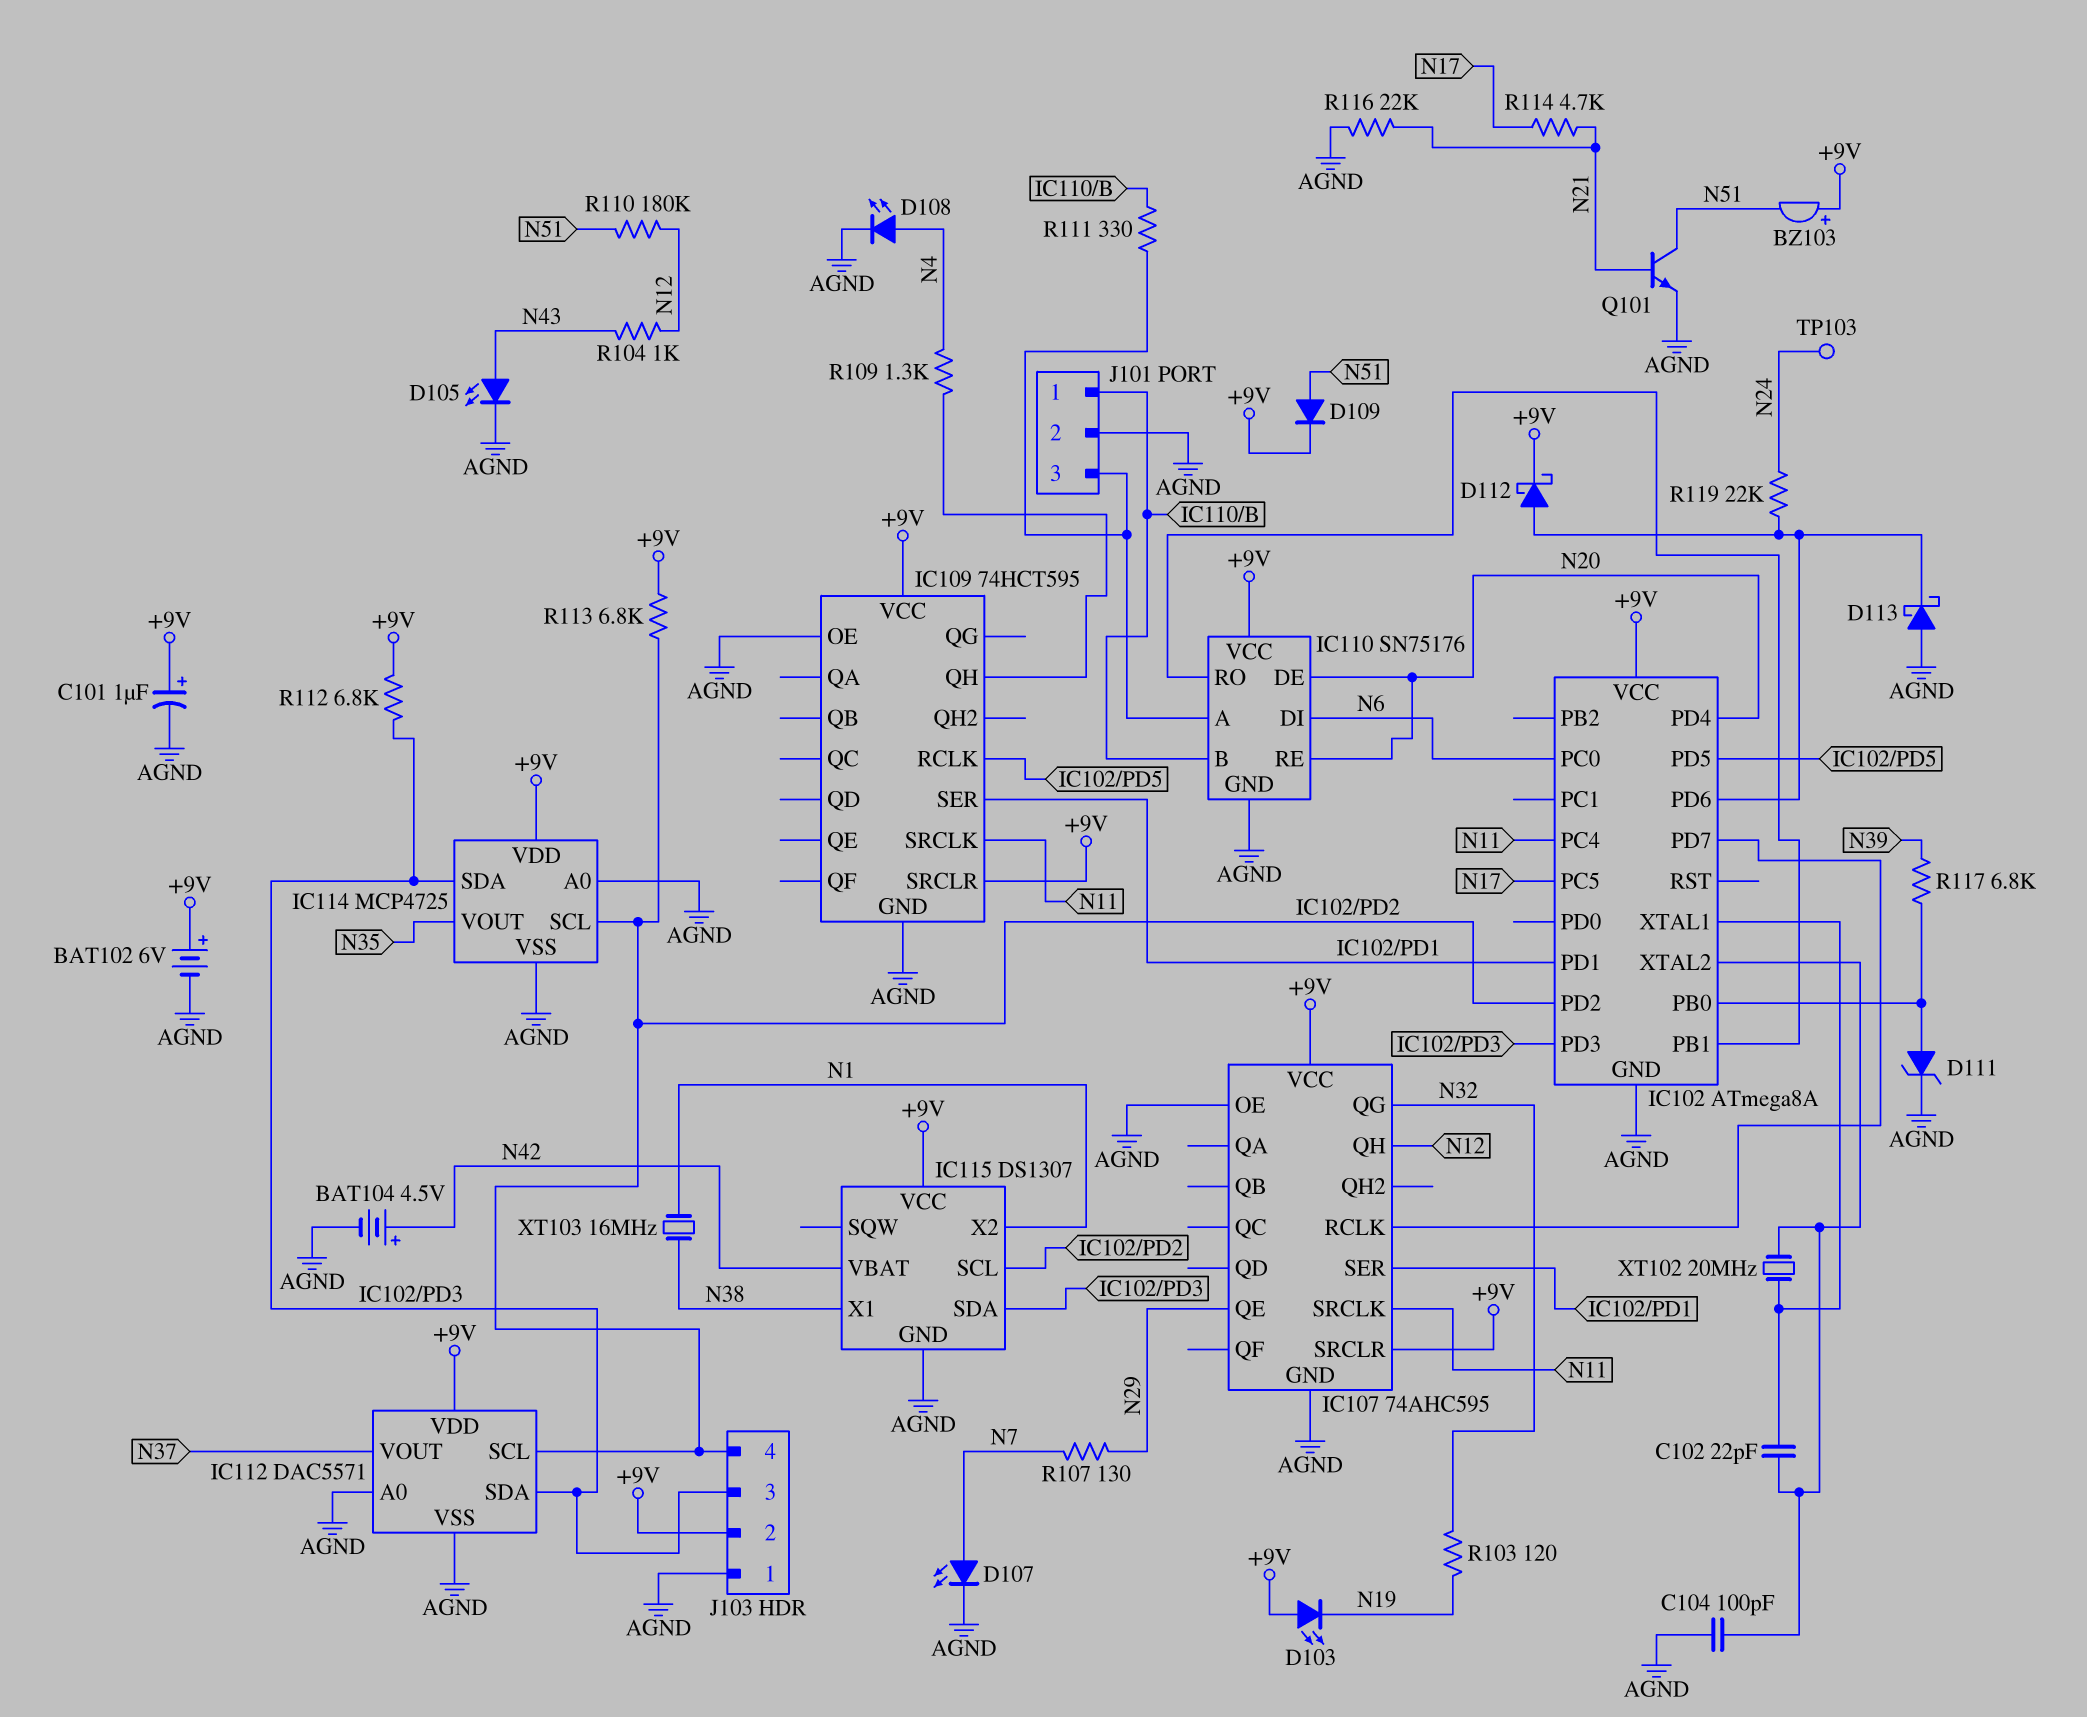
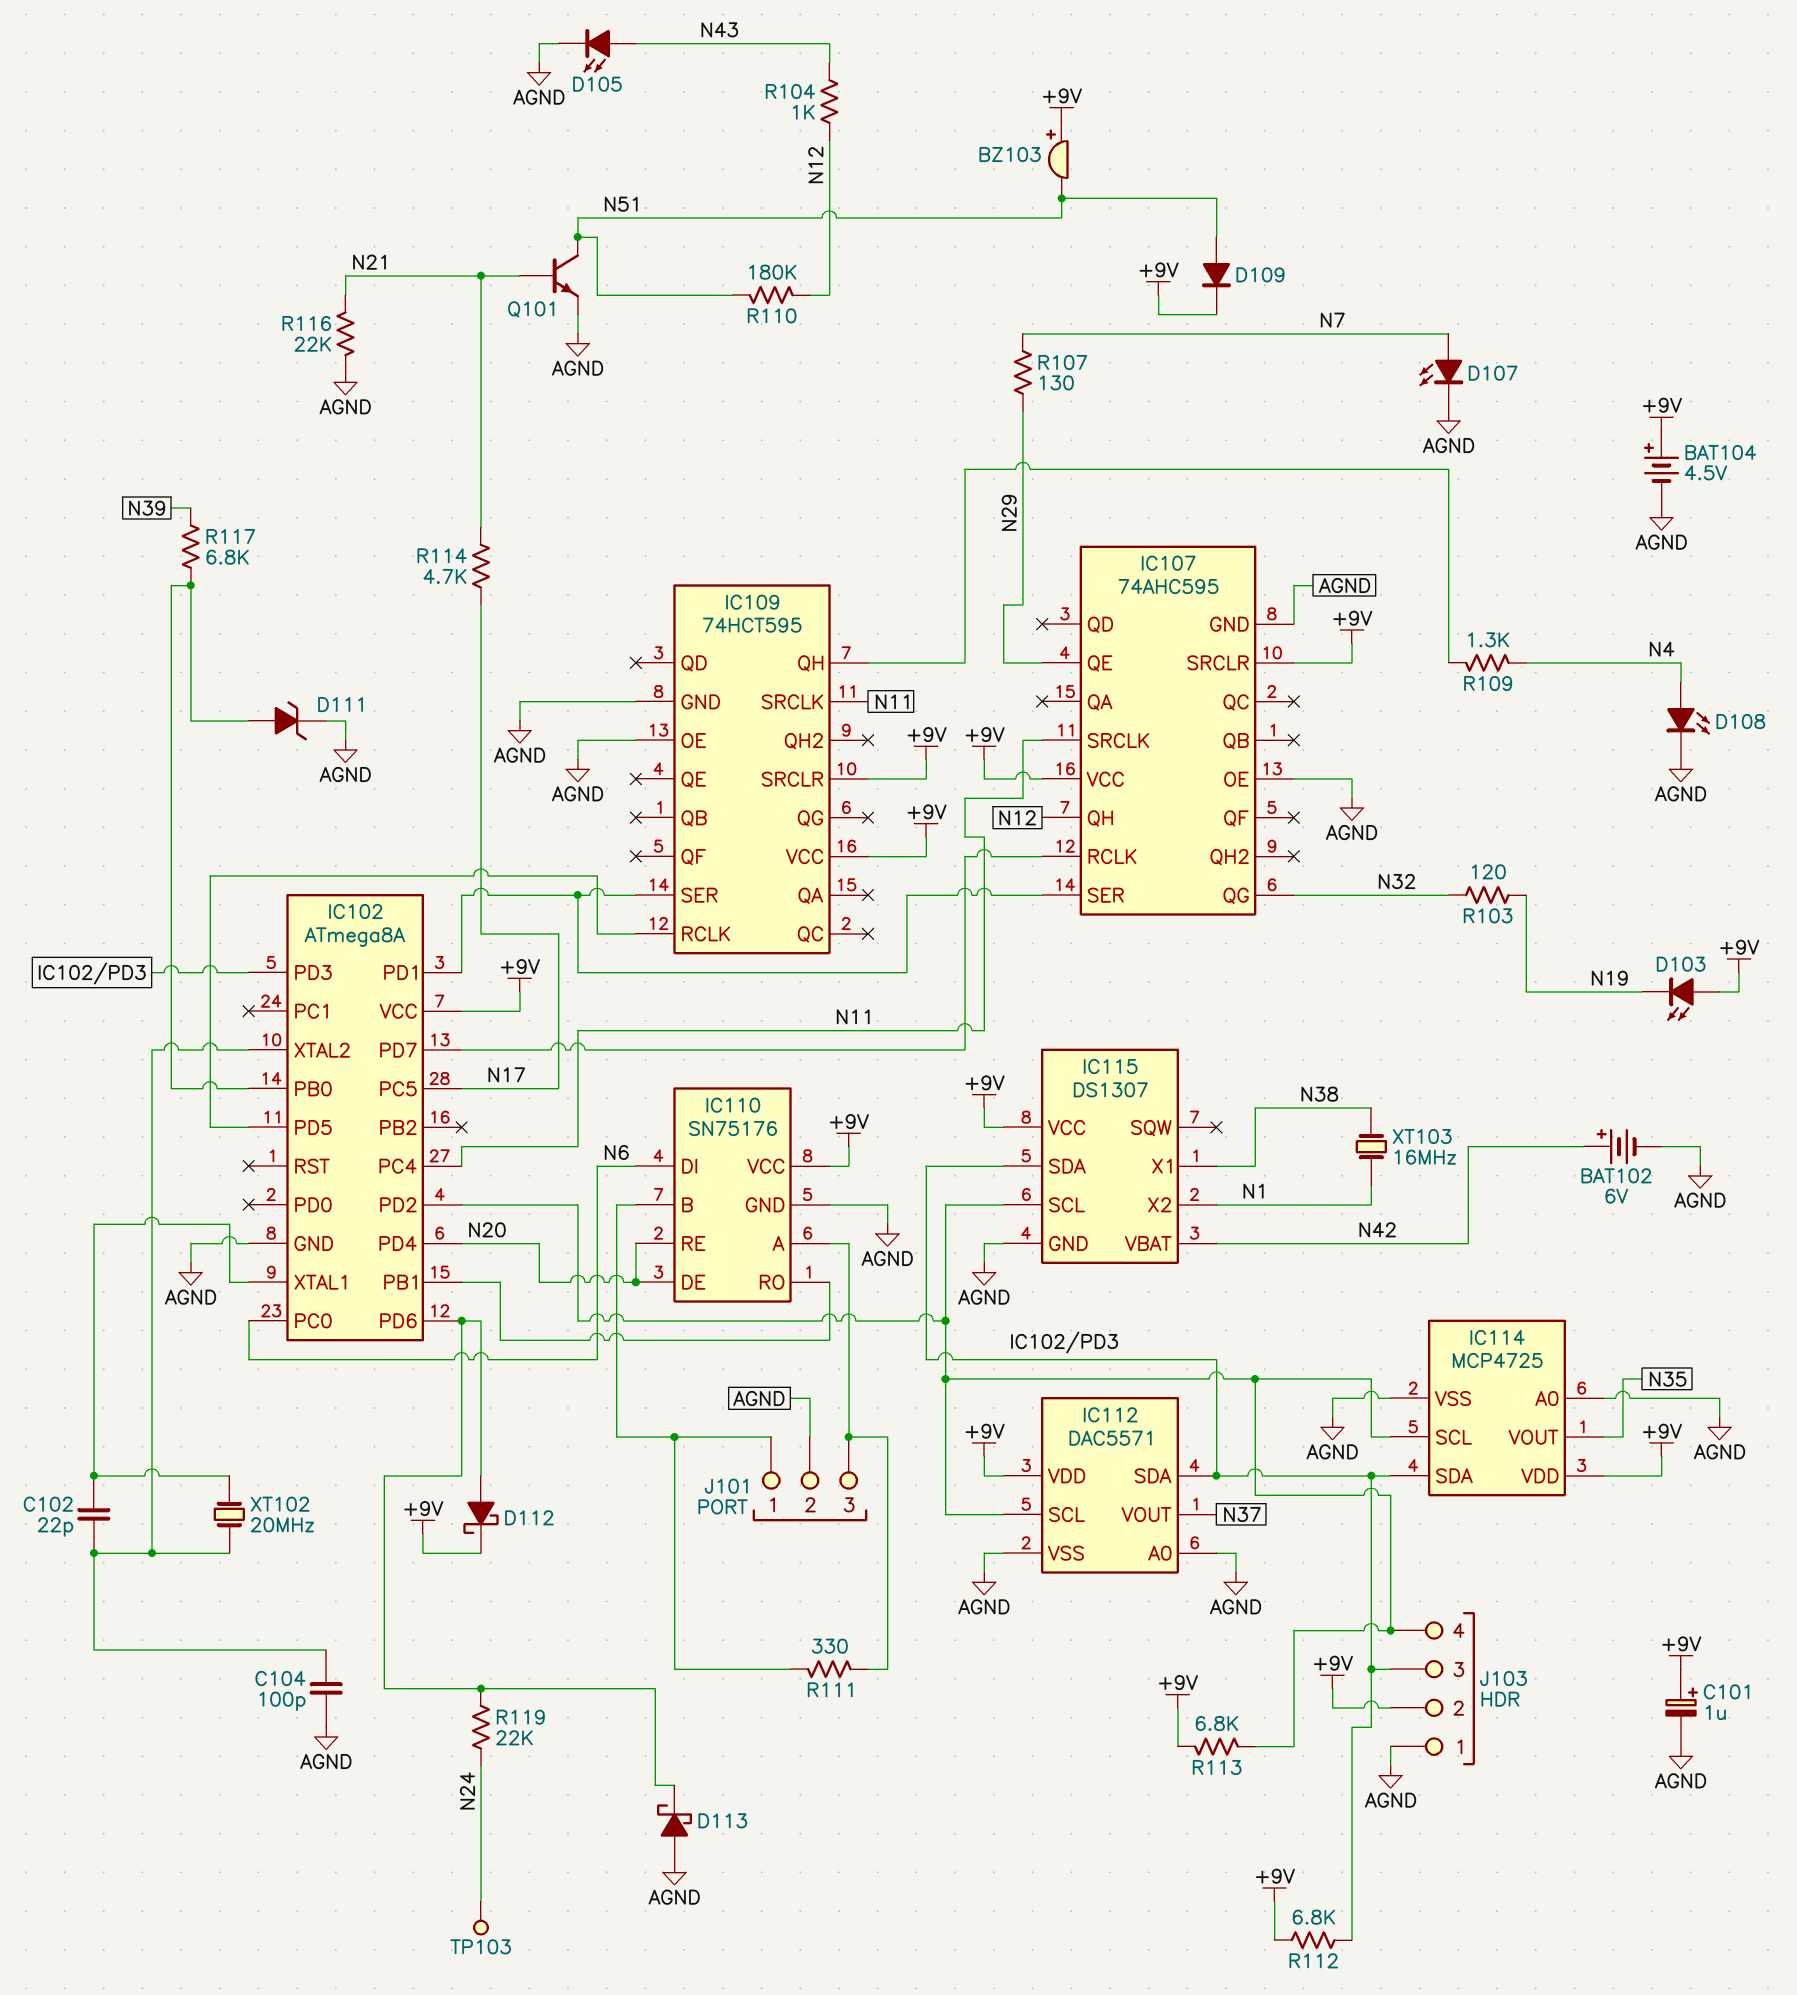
BAT102: 6V (plus +9V, minus AGND) -> 6V (plus N42, minus AGND)
BAT104: 4.5V (plus N42, minus AGND) -> 4.5V (plus +9V, minus AGND)

